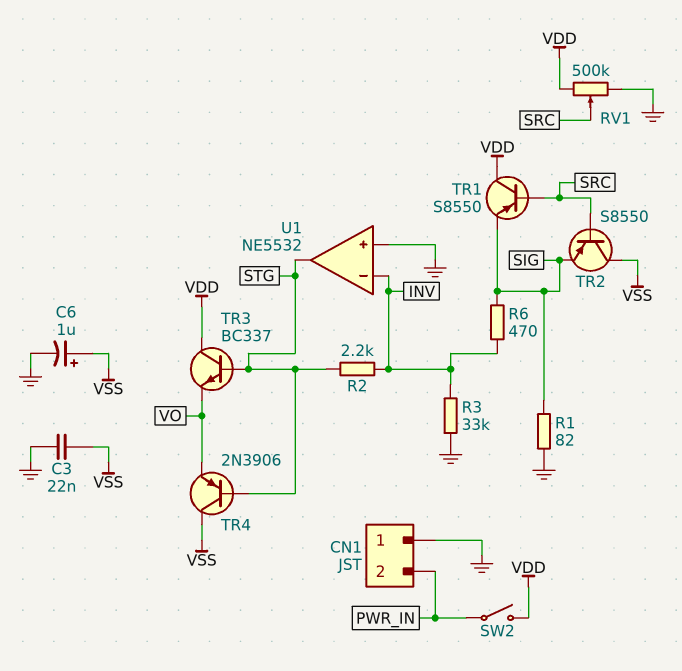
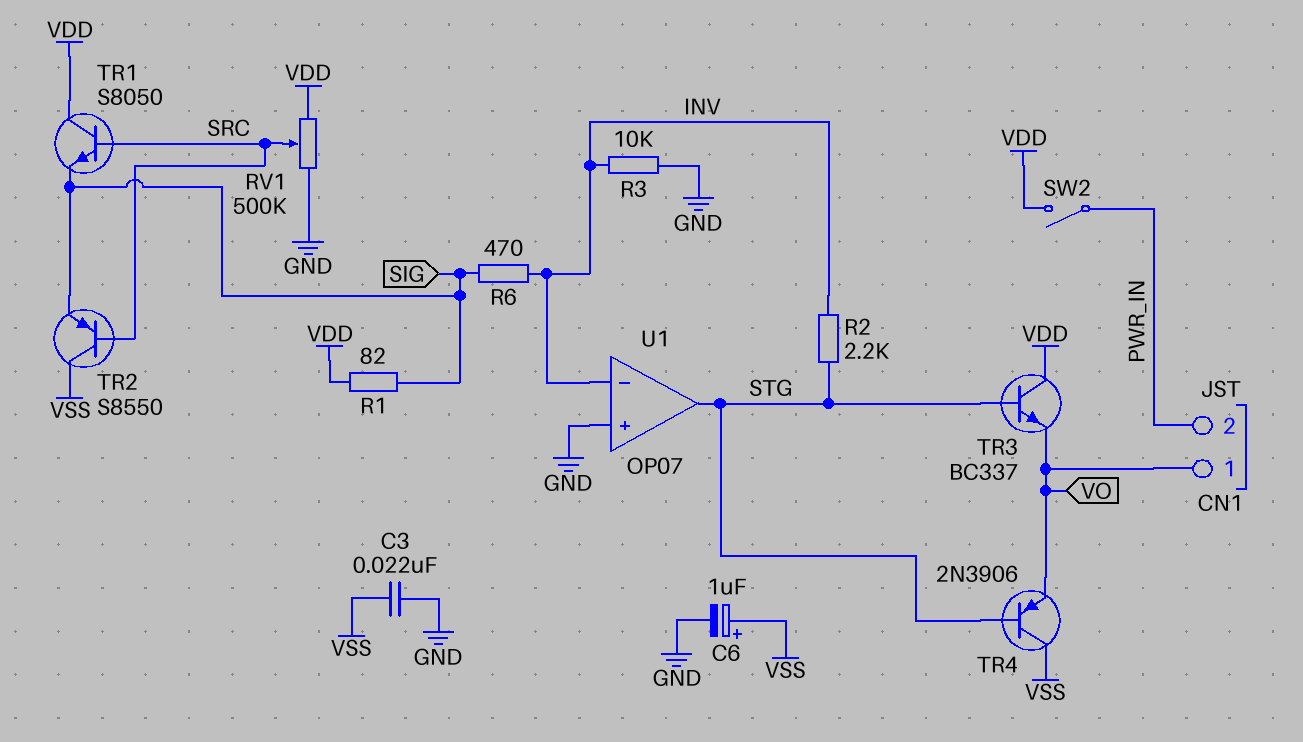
CN1 pin 1: GND -> VO
R1: 82 (GND, SIG) -> 82 (SIG, VDD)
R3: 33k (GND, INV) -> 10k (GND, INV)
TR1: PNP S8550 (B SRC, C VDD, E SIG) -> NPN S8050 (B SRC, C VDD, E SIG)
U1: NE5532 -> OP07

